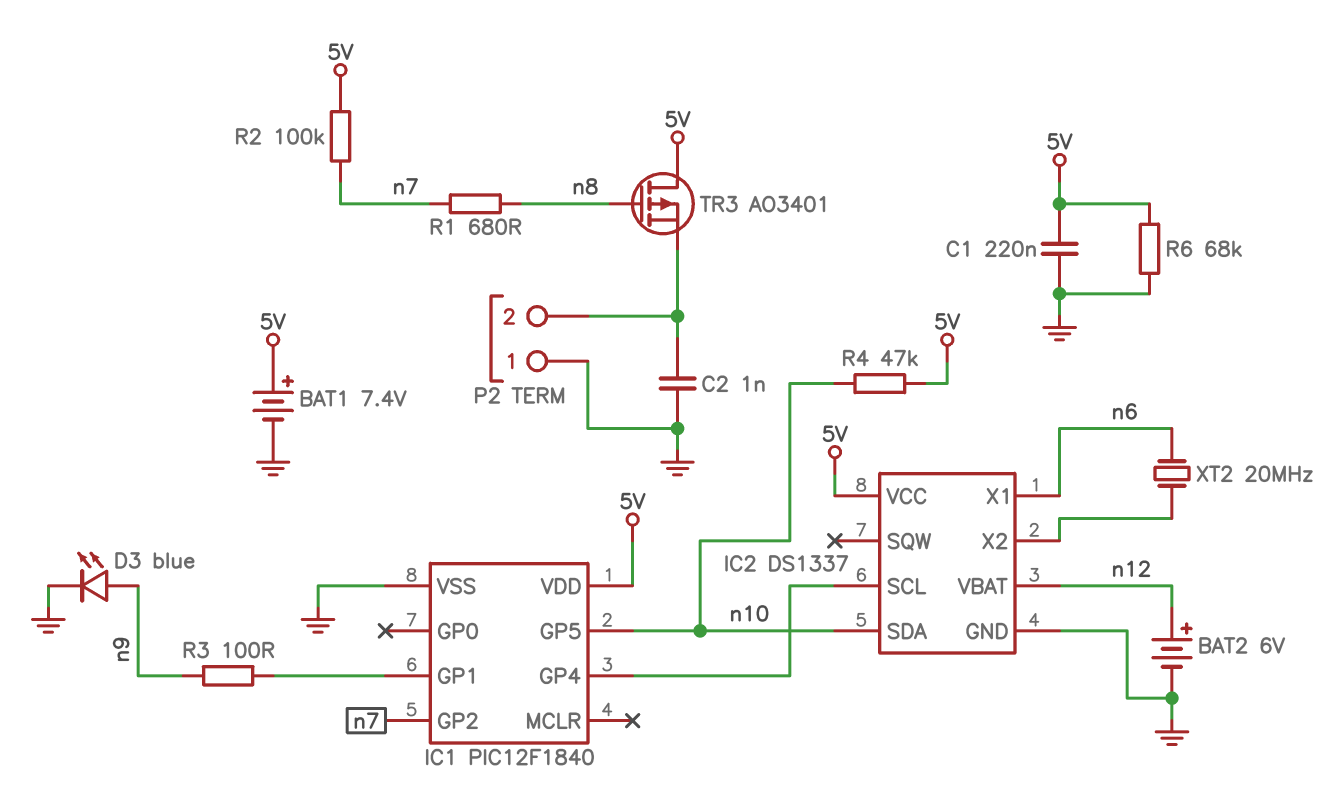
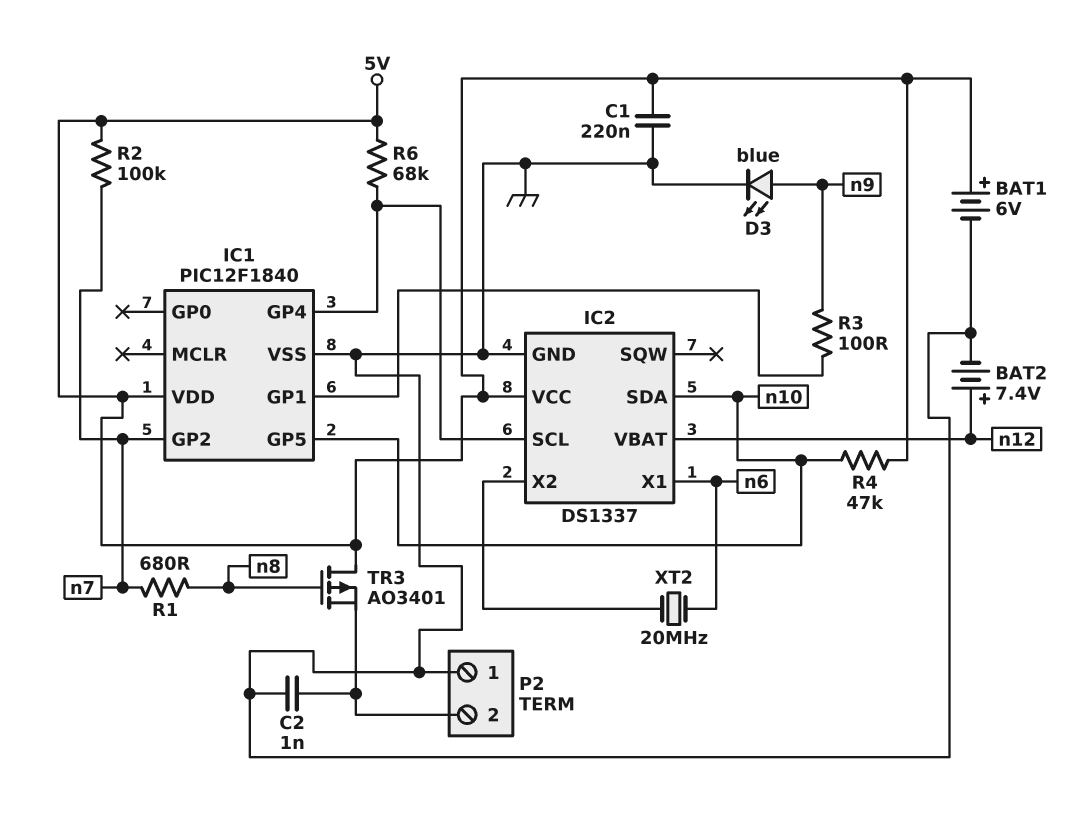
BAT1: 7.4V (plus 5V, minus GND) -> 6V (plus 5V, minus GND)
BAT2: 6V (plus n12, minus GND) -> 7.4V (plus n12, minus GND)
R6: 68k (5V, GND) -> 68k (5V, IC1/GP4)

